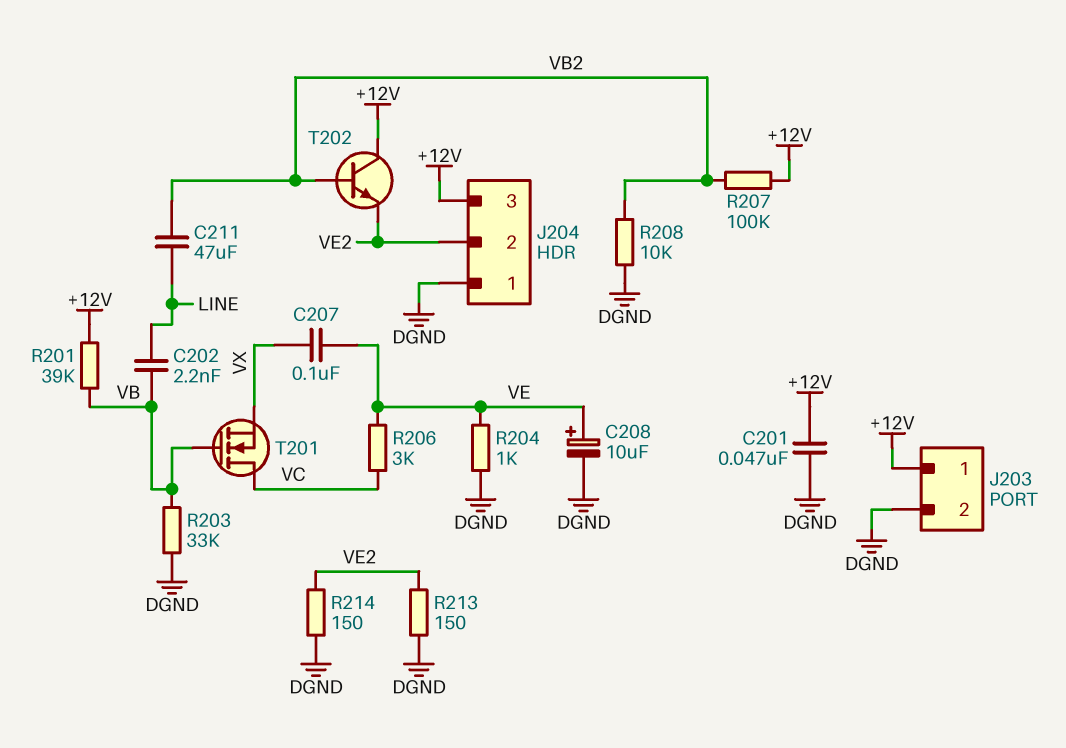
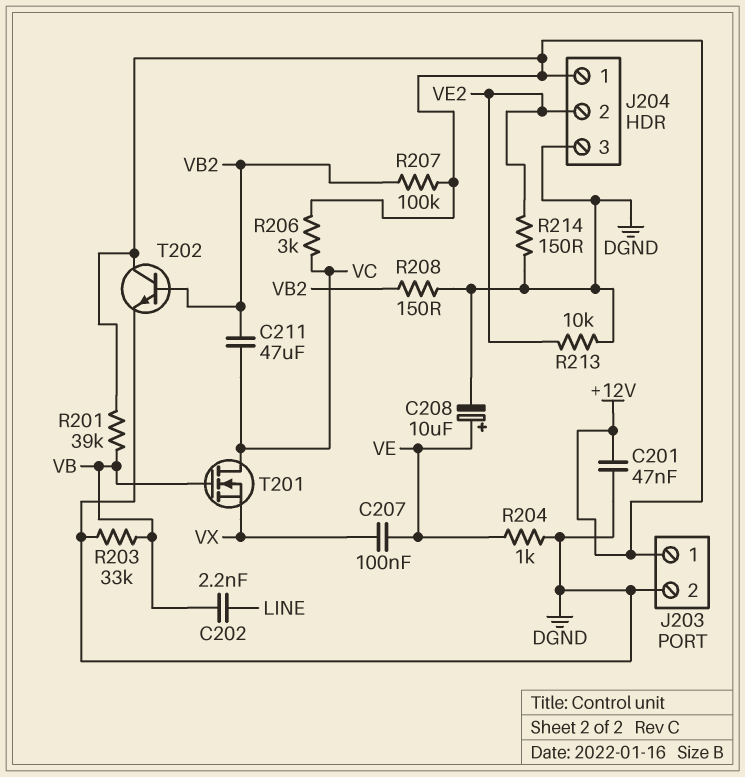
C211: 47uF (LINE, VB2) -> 47uF (VB2, VC)
J204 pin 1: DGND -> +12V
J204 pin 3: +12V -> DGND
R206: 3k (VC, VE) -> 3k (+12V, VC)
R208: 10k (DGND, VB2) -> 150 (DGND, VB2)
R213: 150 (DGND, VE2) -> 10k (DGND, VE2)
T202: NPN (B VB2, C +12V, E VE2) -> NPN (B VB2, C +12V, E DGND)

